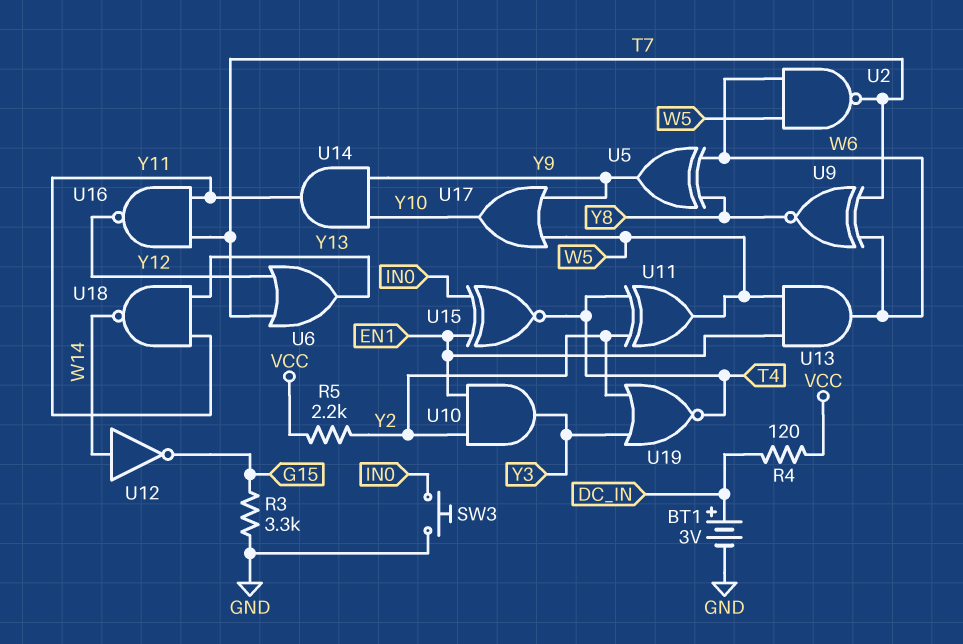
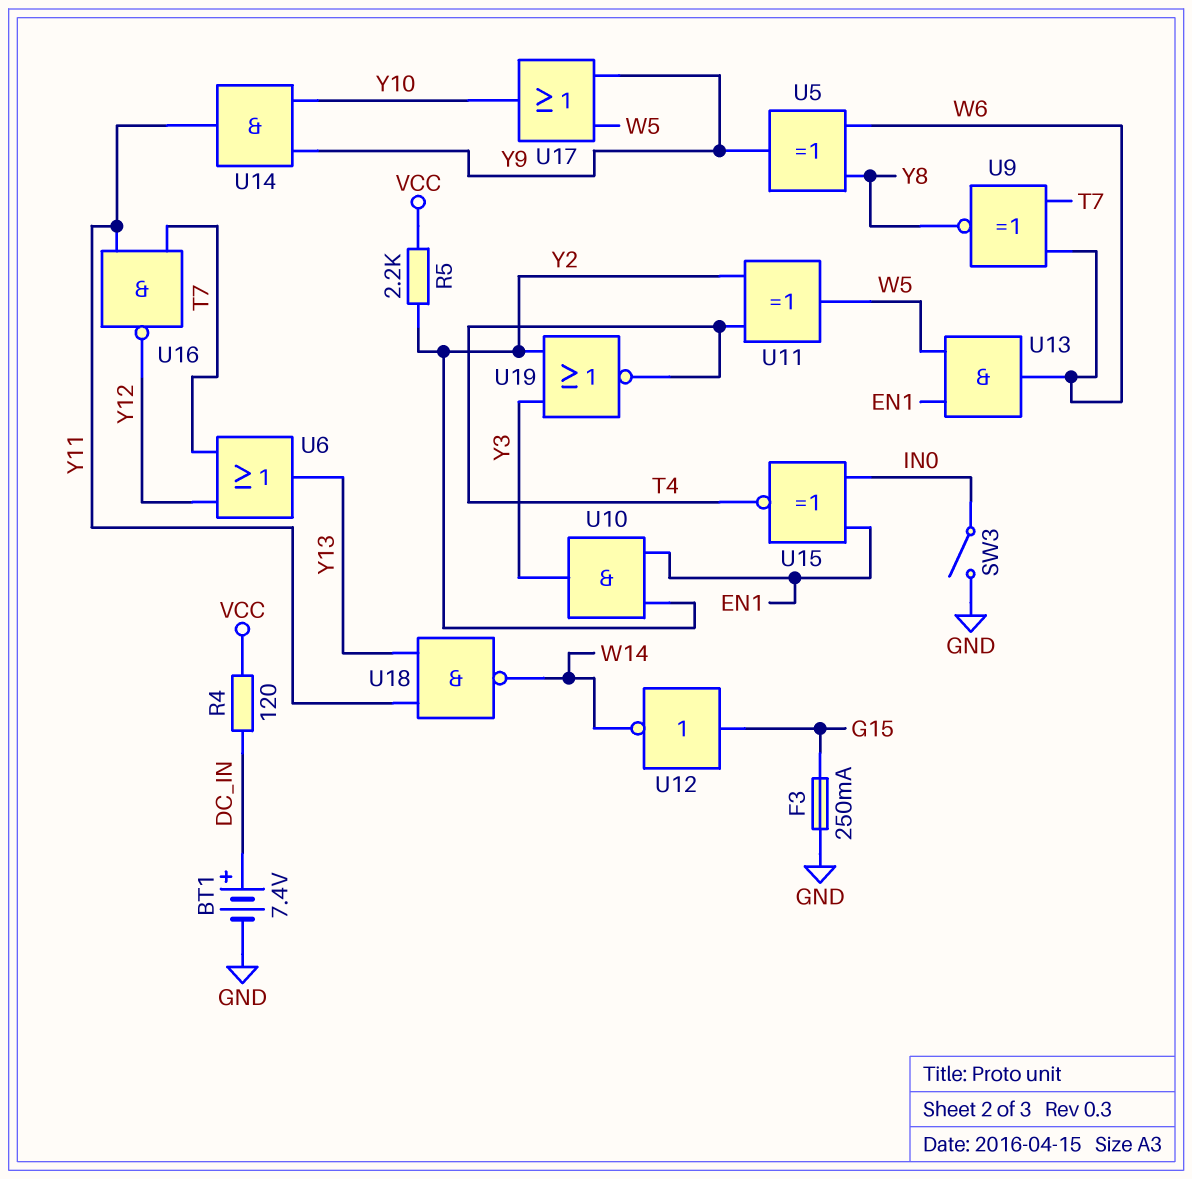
BT1: 3V (plus DC_IN, minus GND) -> 7.4V (plus DC_IN, minus GND)
F3: none -> 250mA (G15, GND)
R3: 3.3k (G15, GND) -> none
SW3: button (GND, IN0) -> switch (GND, IN0)
U2: NAND (in W5, in W6, out T7) -> none
U12: NOT (in W14, out G15) -> NOT (in G15, out W14)

